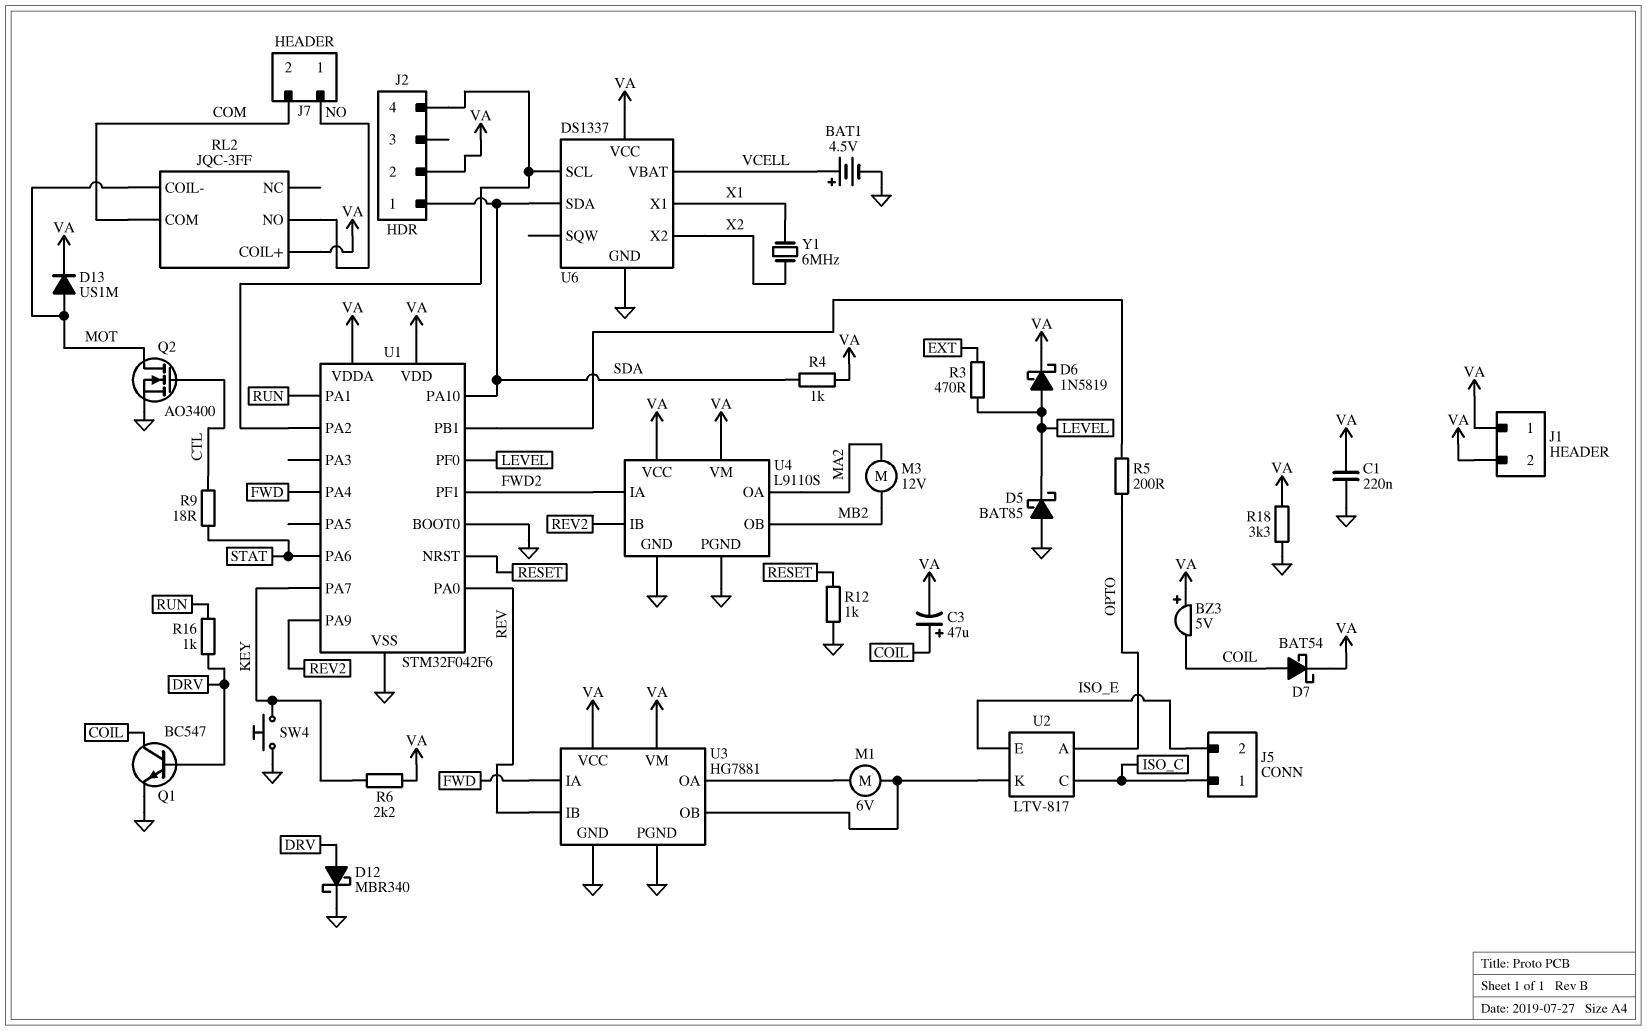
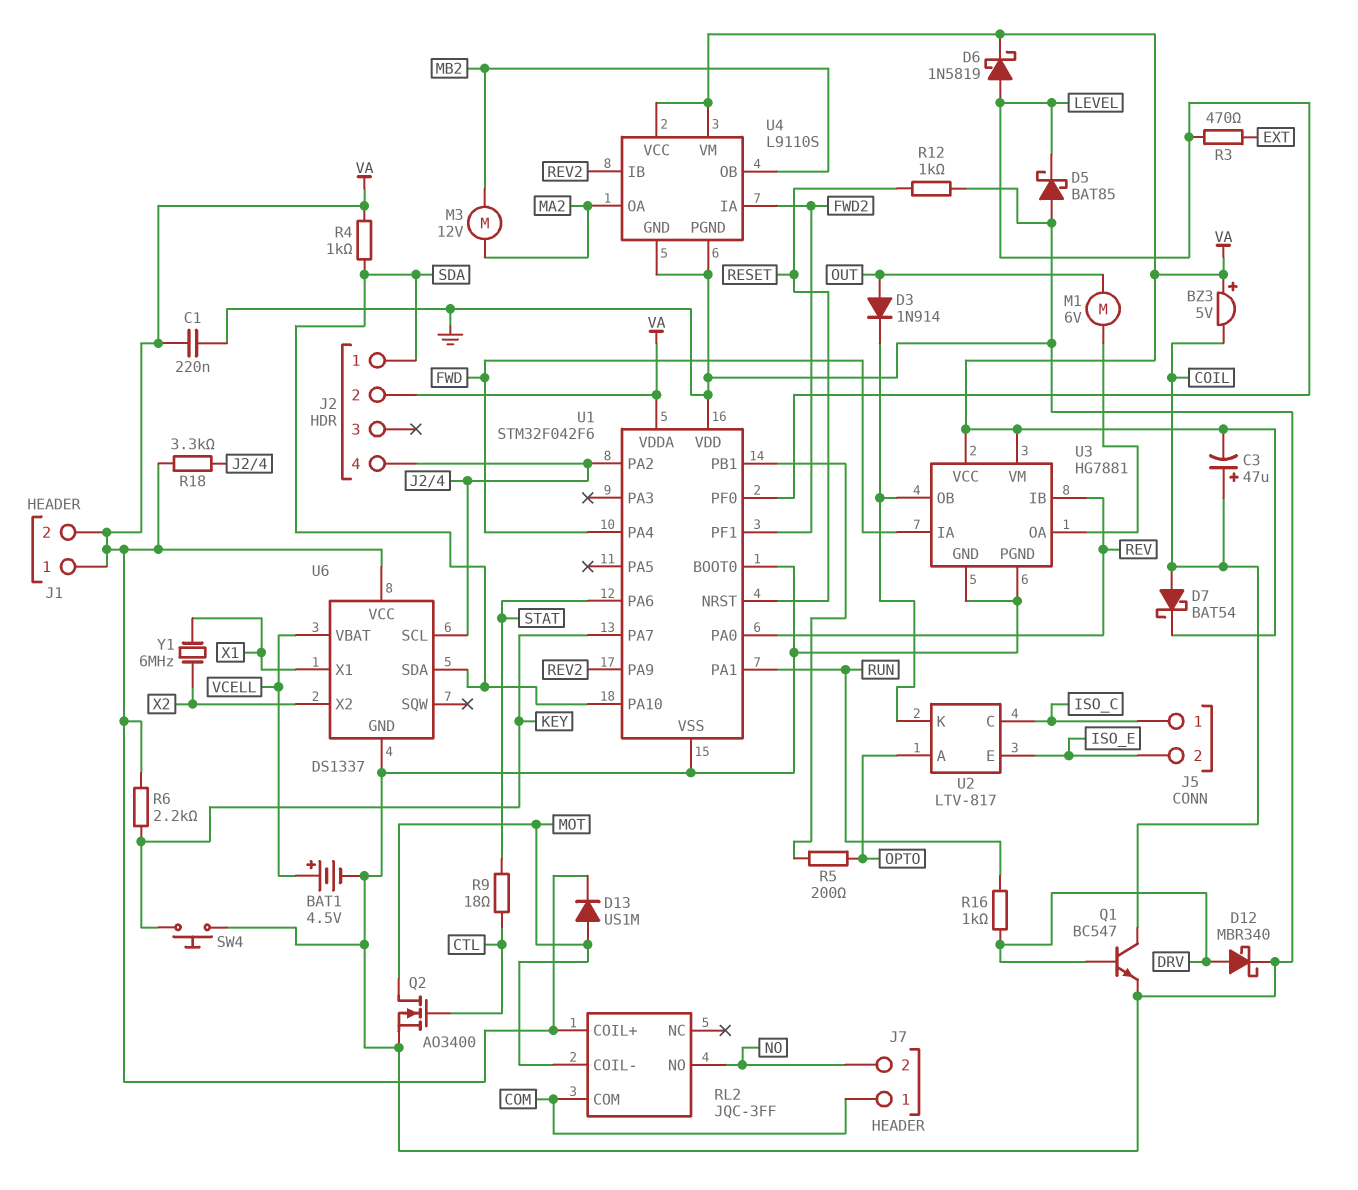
D3: none -> diode 1N914 (A OUT, K U2/K)
J7 pin 1: NO -> COM
J7 pin 2: COM -> NO
M1: motor 6V (U2/K, U3/OA) -> motor 6V (OUT, U3/OA)
R18: 3.3k (GND, VA) -> 3.3k (J2/4, VA)
U1 pin VDD: VA -> GND

